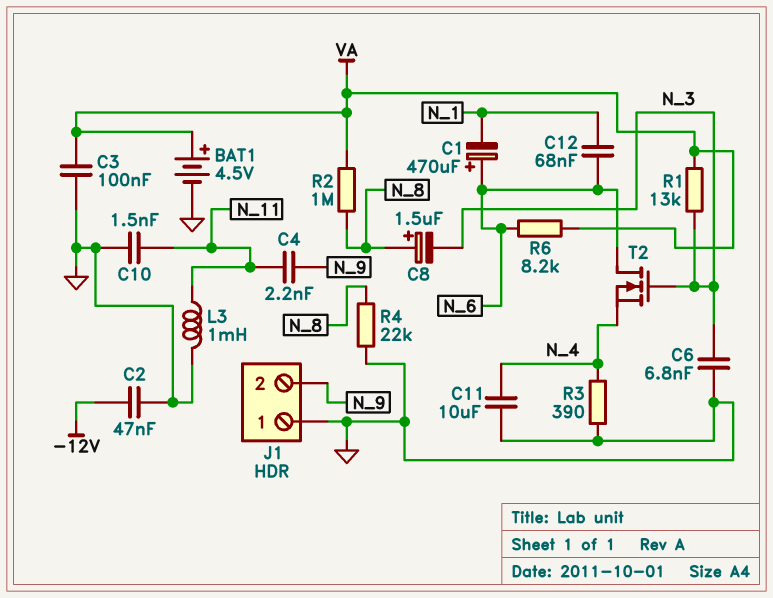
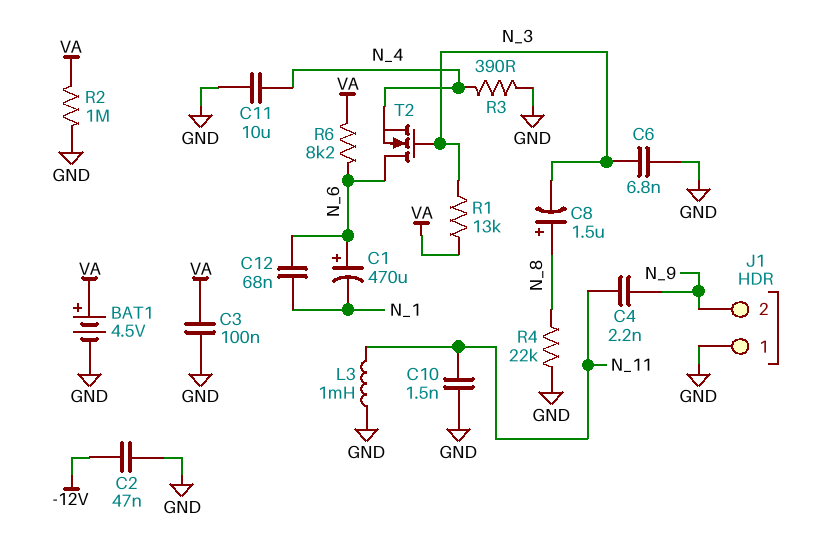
R2: 1M (N_8, VA) -> 1M (GND, VA)

